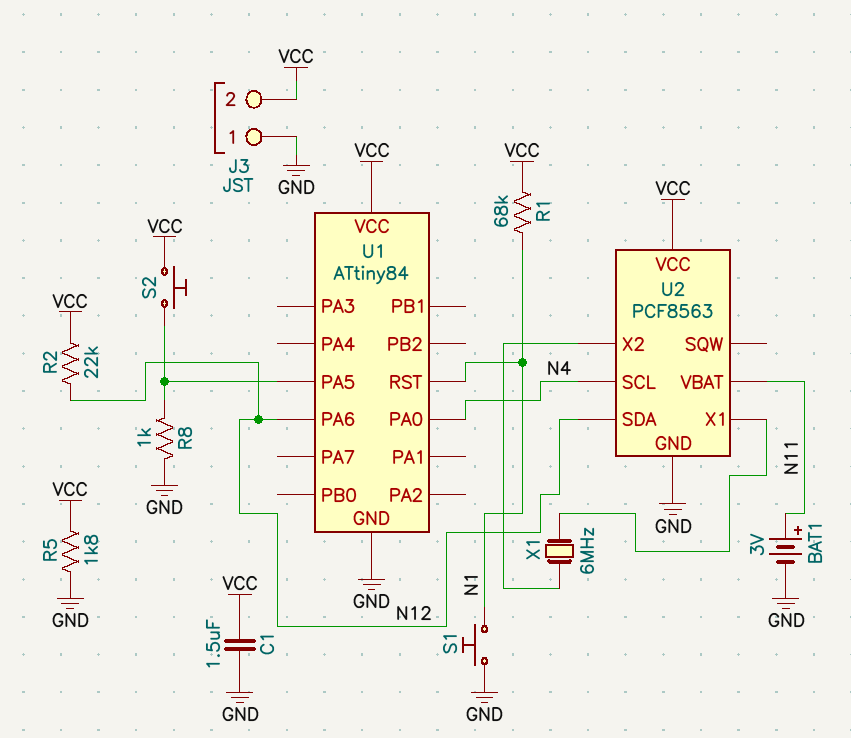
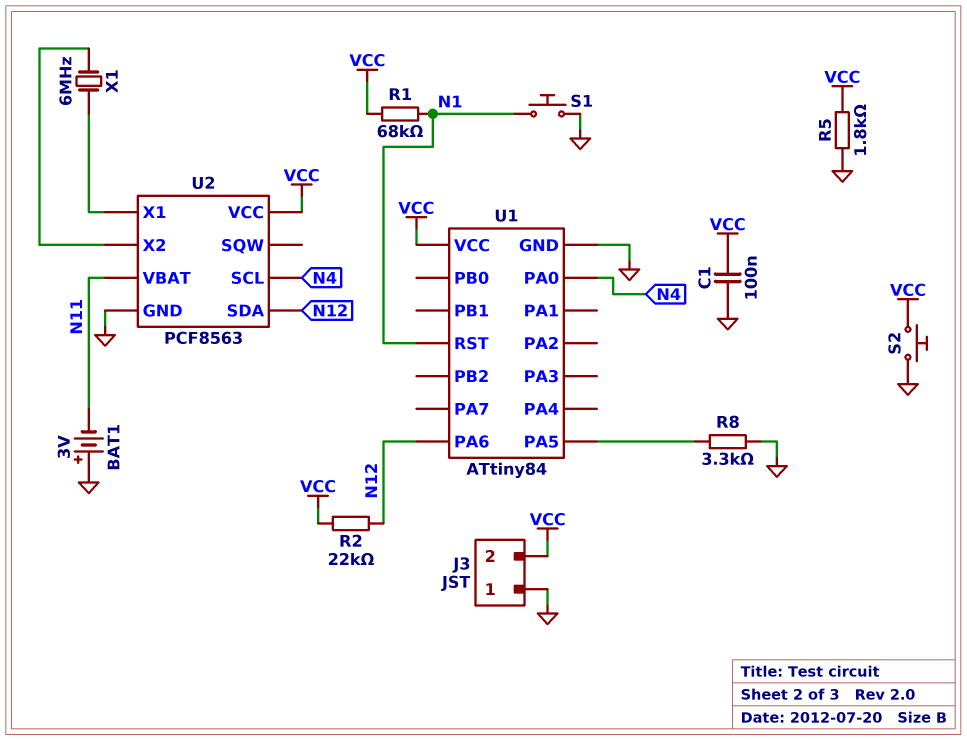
BAT1: 3V (plus N11, minus GND) -> 3V (plus GND, minus N11)
C1: 1.5uF (GND, VCC) -> 100nF (GND, VCC)
R8: 1k (GND, U1/PA5) -> 3.3k (GND, U1/PA5)
S2: button (U1/PA5, VCC) -> button (GND, VCC)

